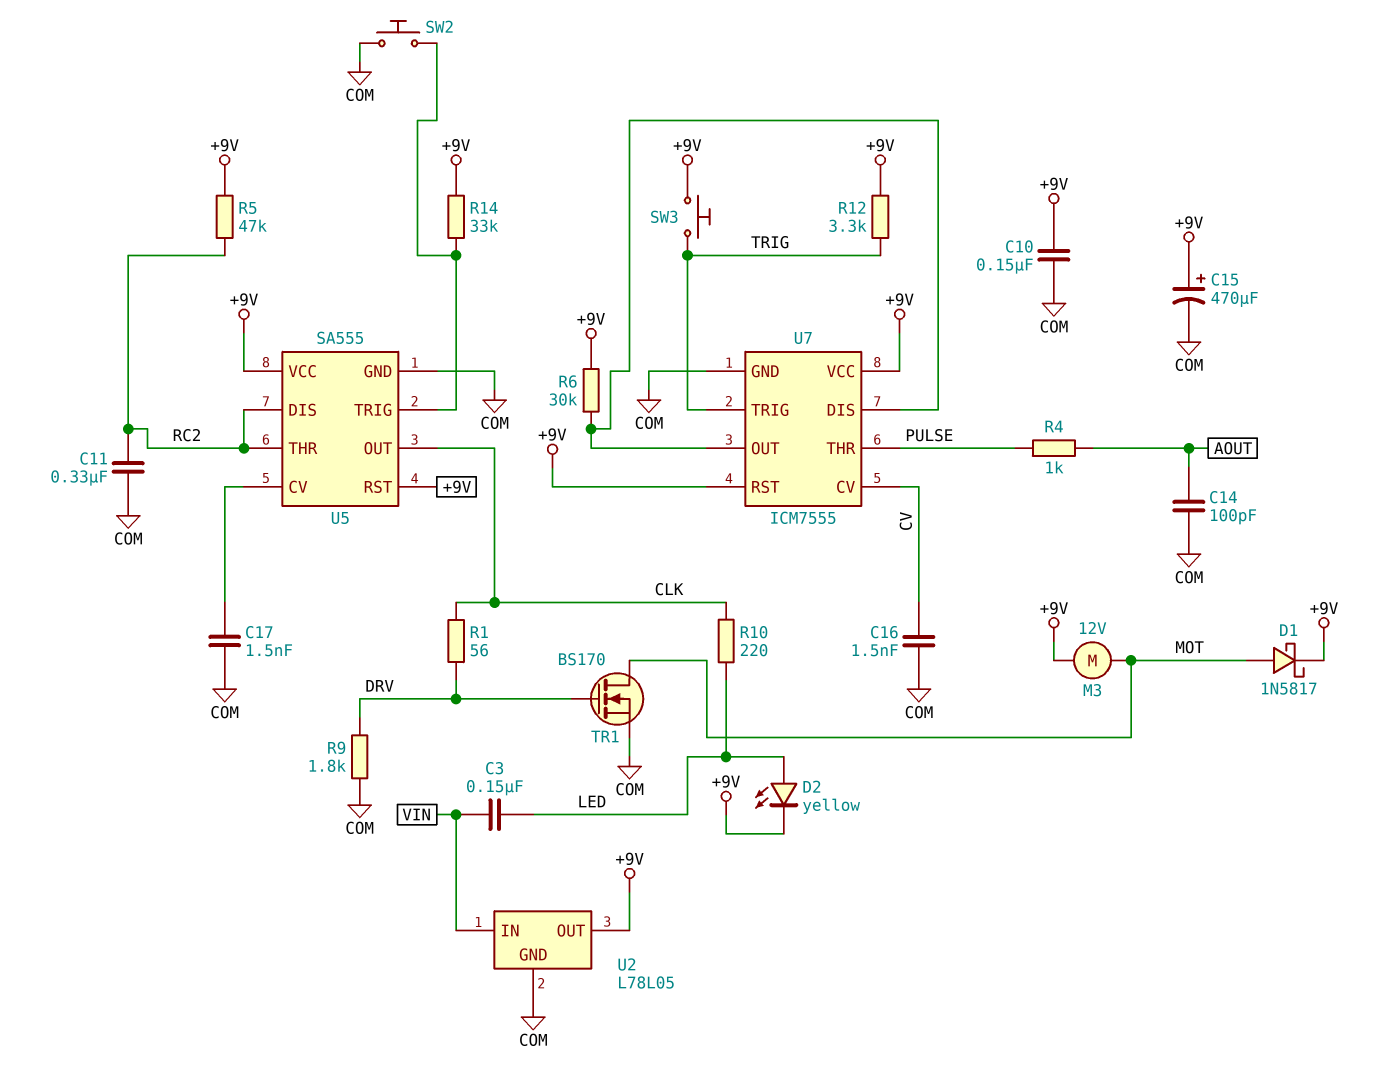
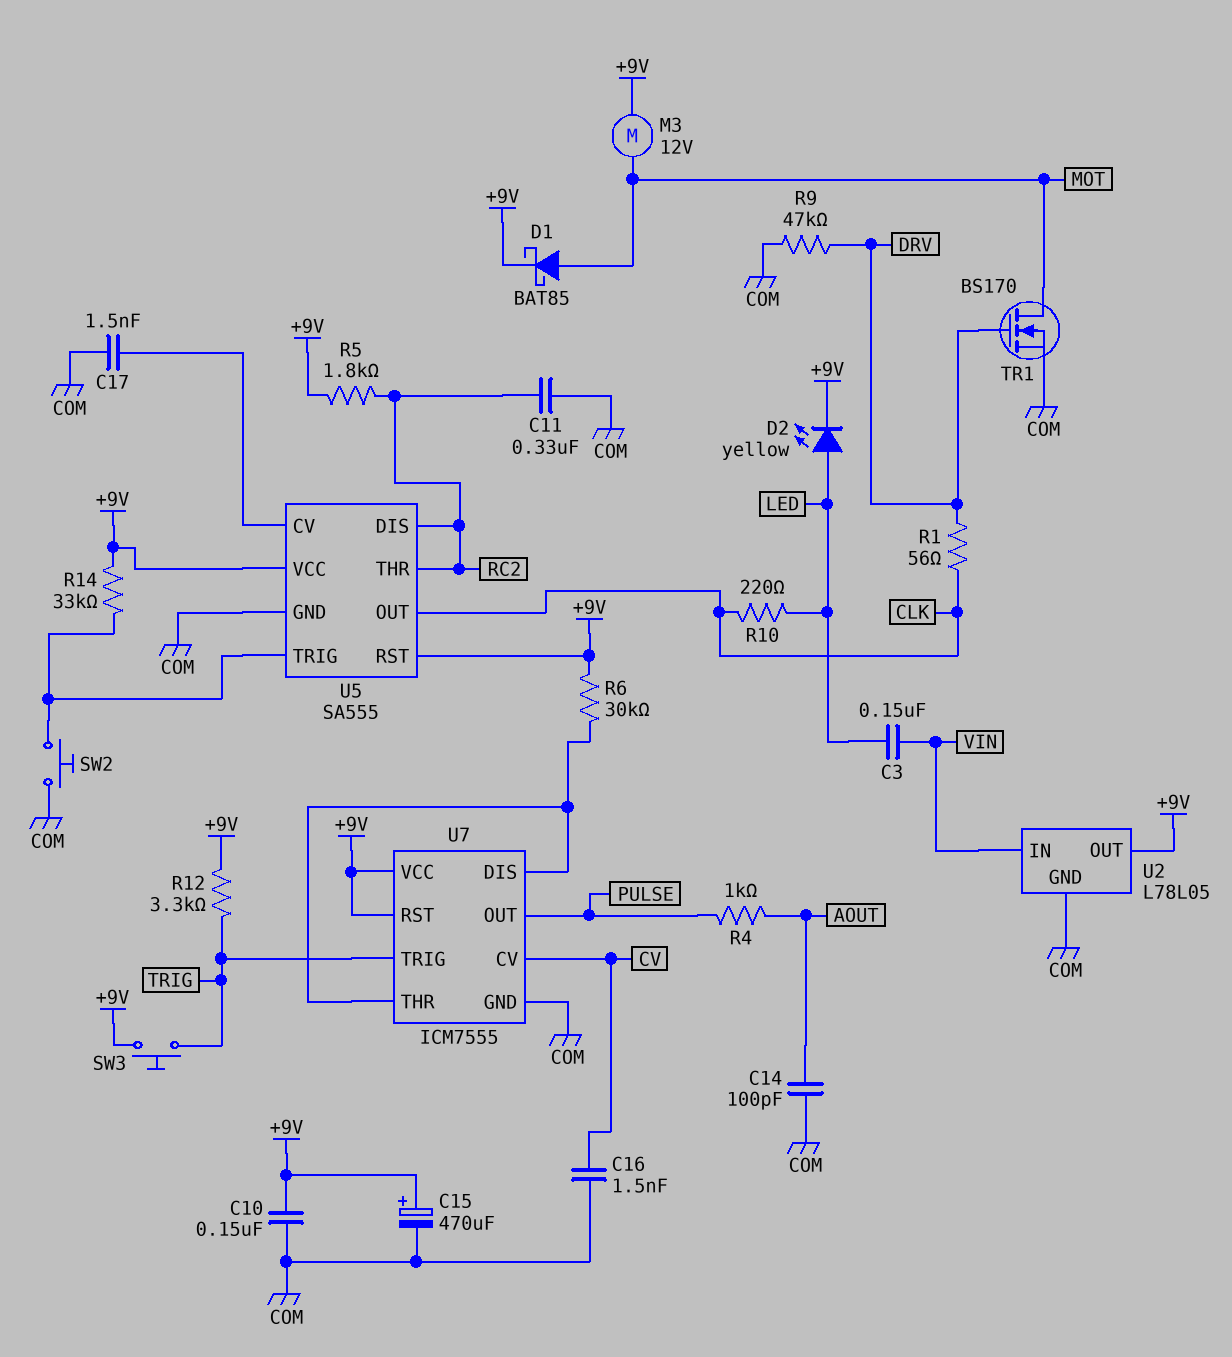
D1: schottky 1N5817 (A MOT, K +9V) -> schottky BAT85 (A MOT, K +9V)
R5: 47k (+9V, RC2) -> 1.8k (+9V, RC2)
R9: 1.8k (COM, DRV) -> 47k (COM, DRV)
U7 pin OUT: U7/DIS -> PULSE
U7 pin THR: PULSE -> U7/DIS

